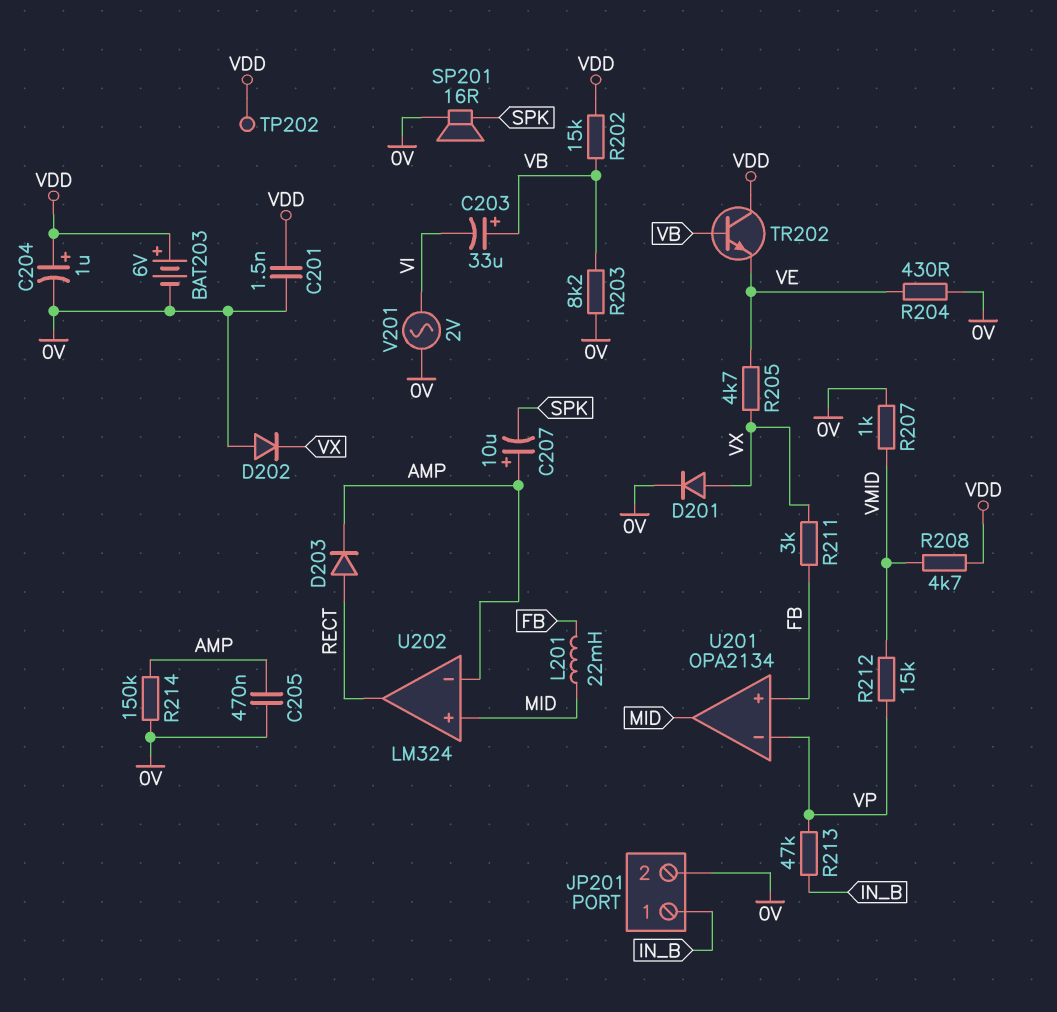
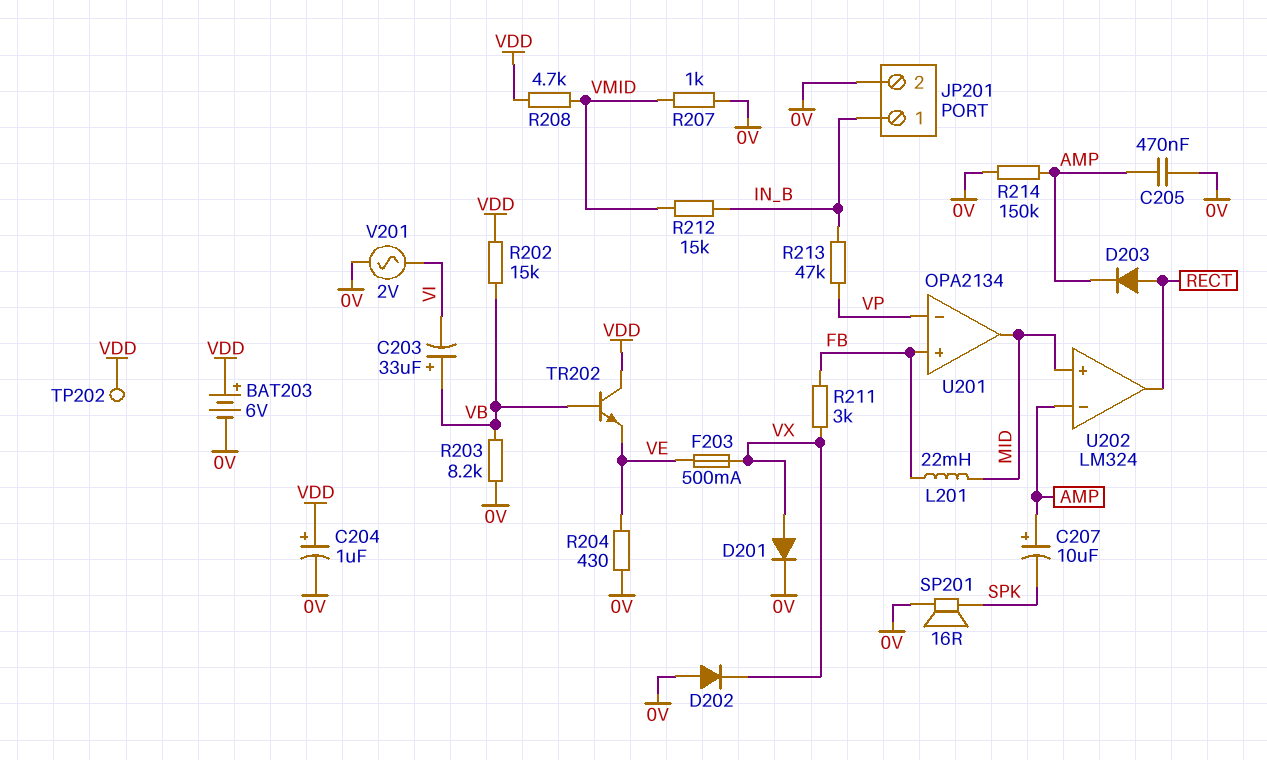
C201: 1.5nF (0V, VDD) -> none
F203: none -> 500mA (VE, VX)
R205: 4.7k (VE, VX) -> none
R212: 15k (VMID, VP) -> 15k (IN_B, VMID)

